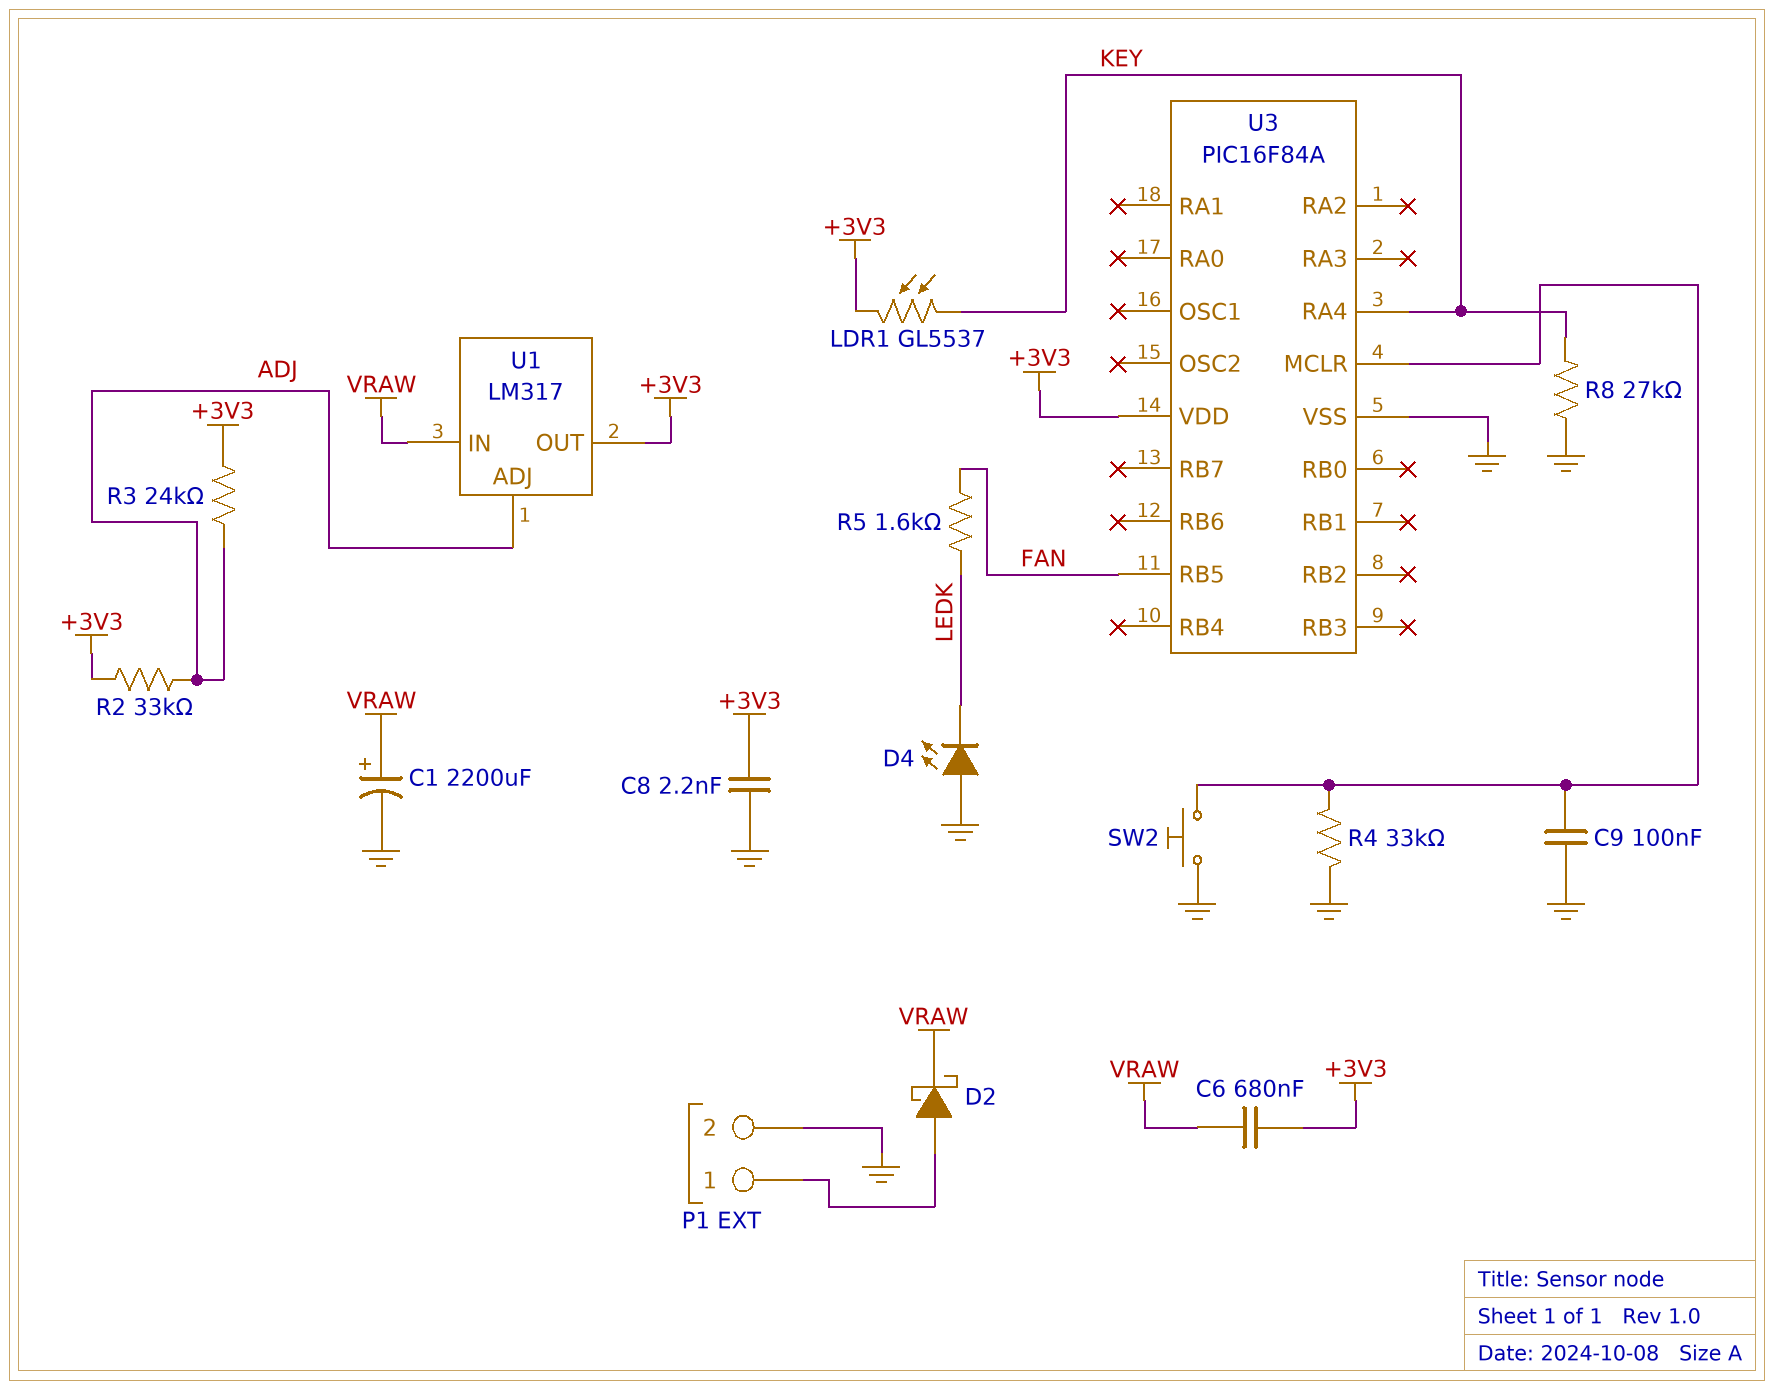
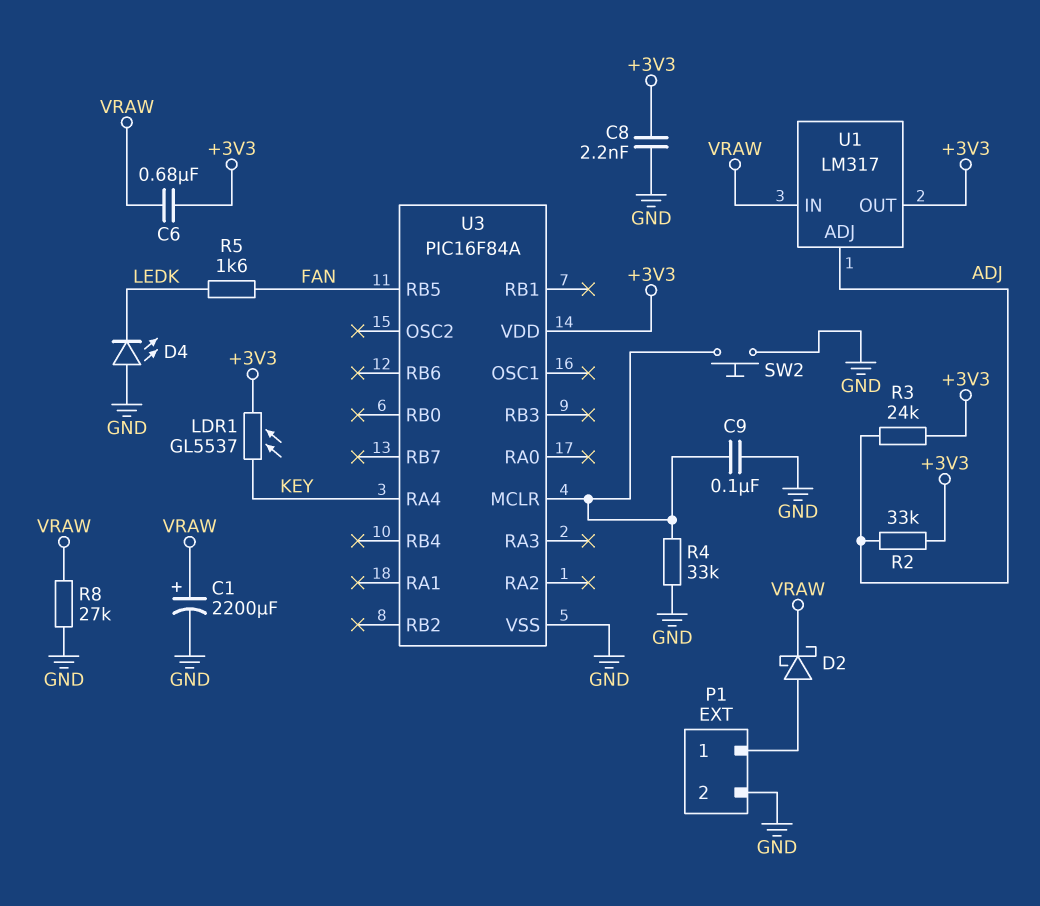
R8: 27k (GND, KEY) -> 27k (GND, VRAW)

